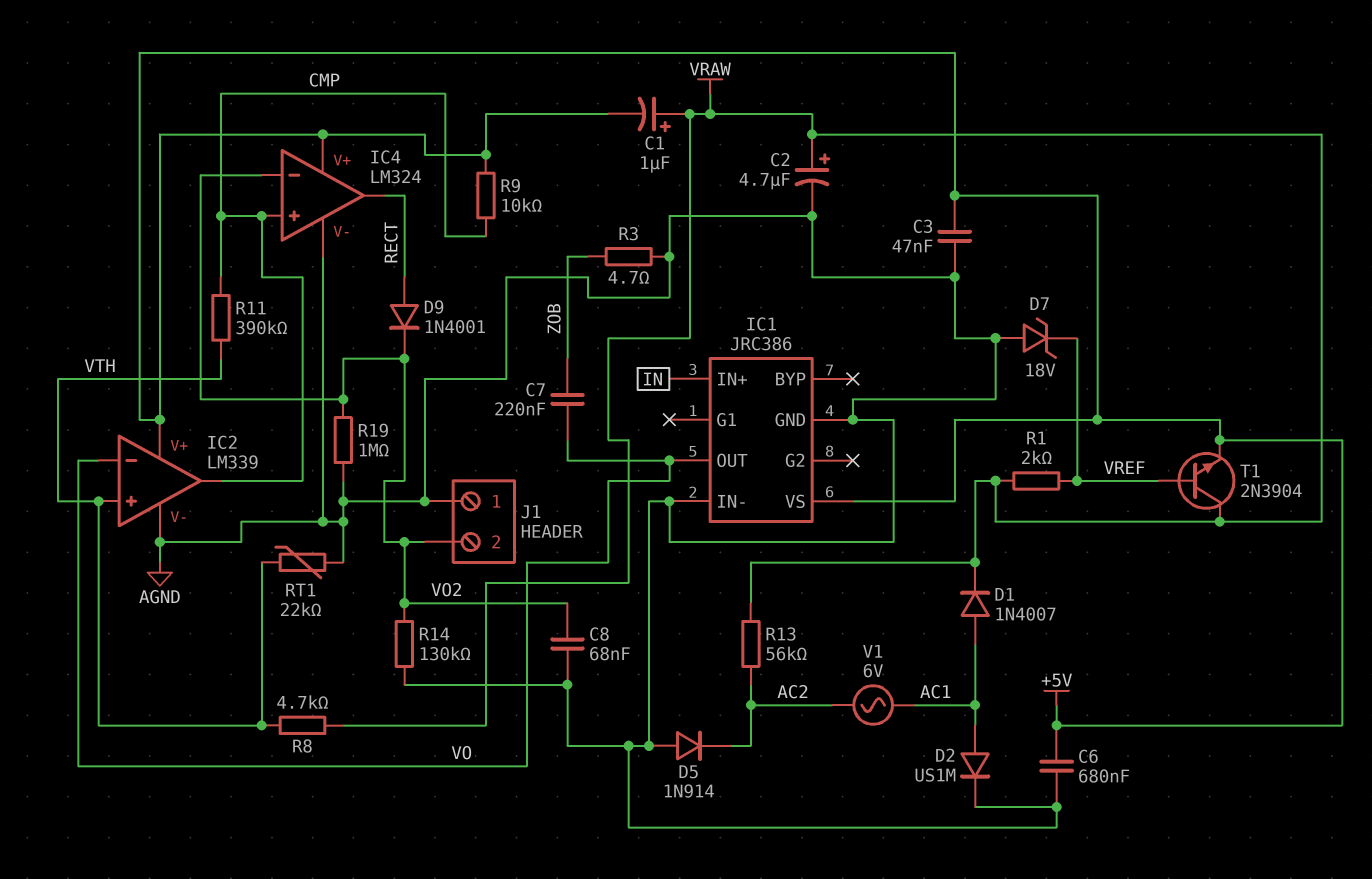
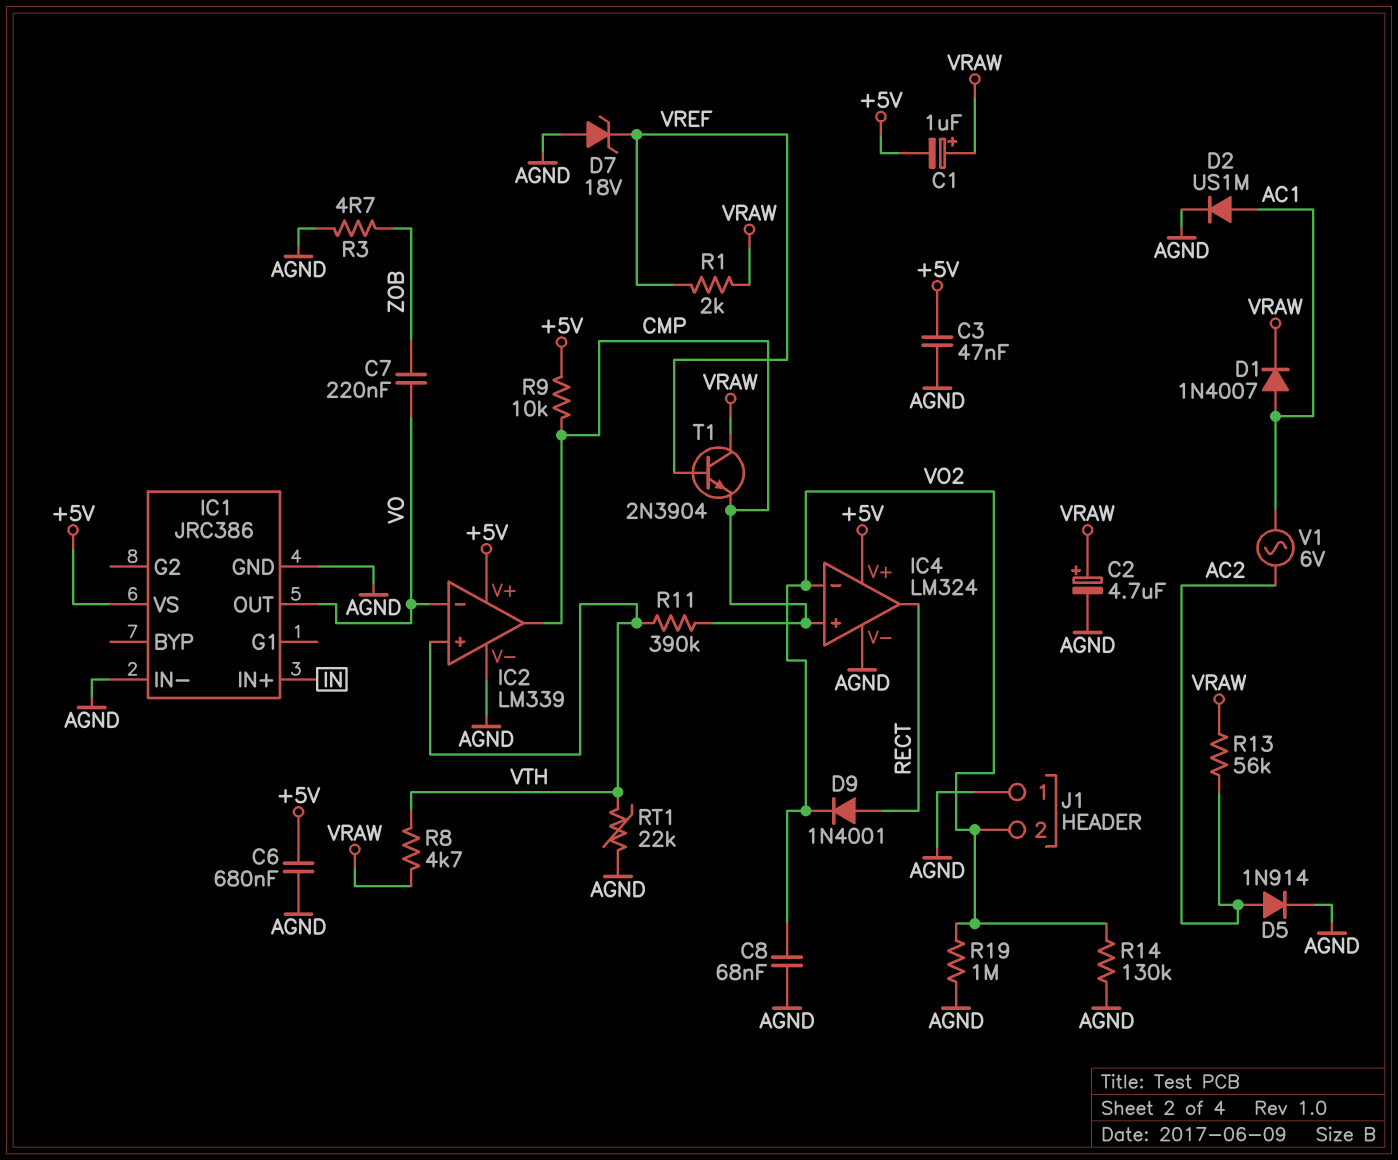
D5: diode 1N914 (A AGND, K AC2) -> diode 1N914 (A AC2, K AGND)
T1: NPN 2N3904 (B VREF, C VRAW, E +5V) -> NPN 2N3904 (B VREF, C VRAW, E CMP)

